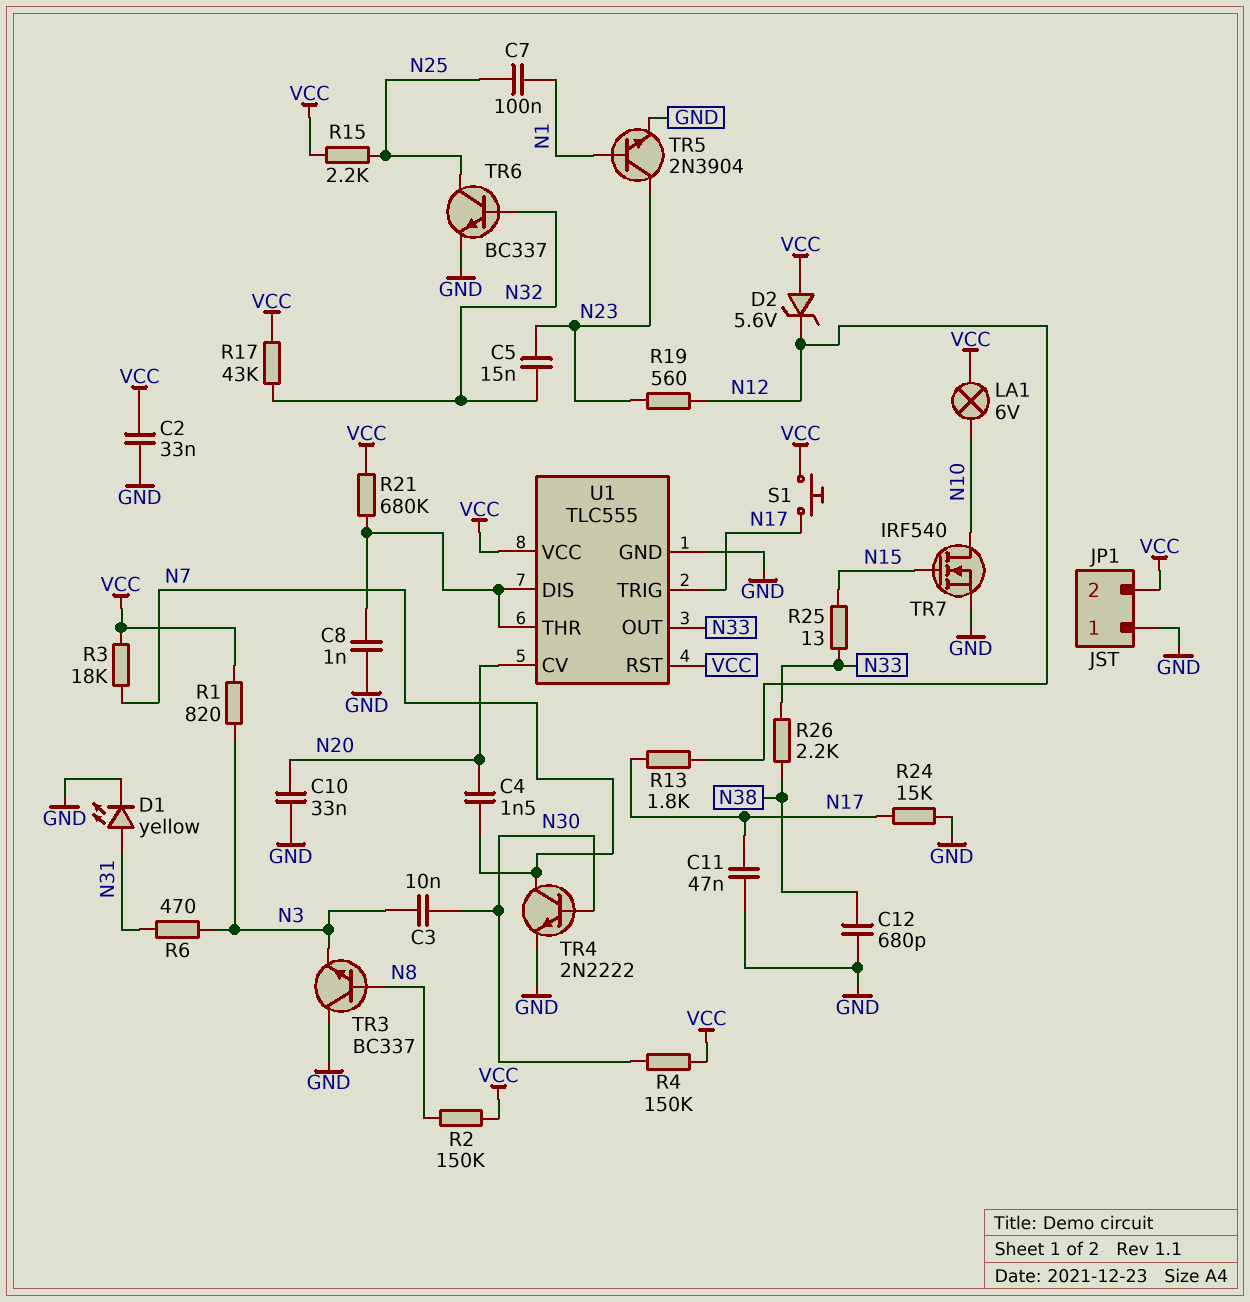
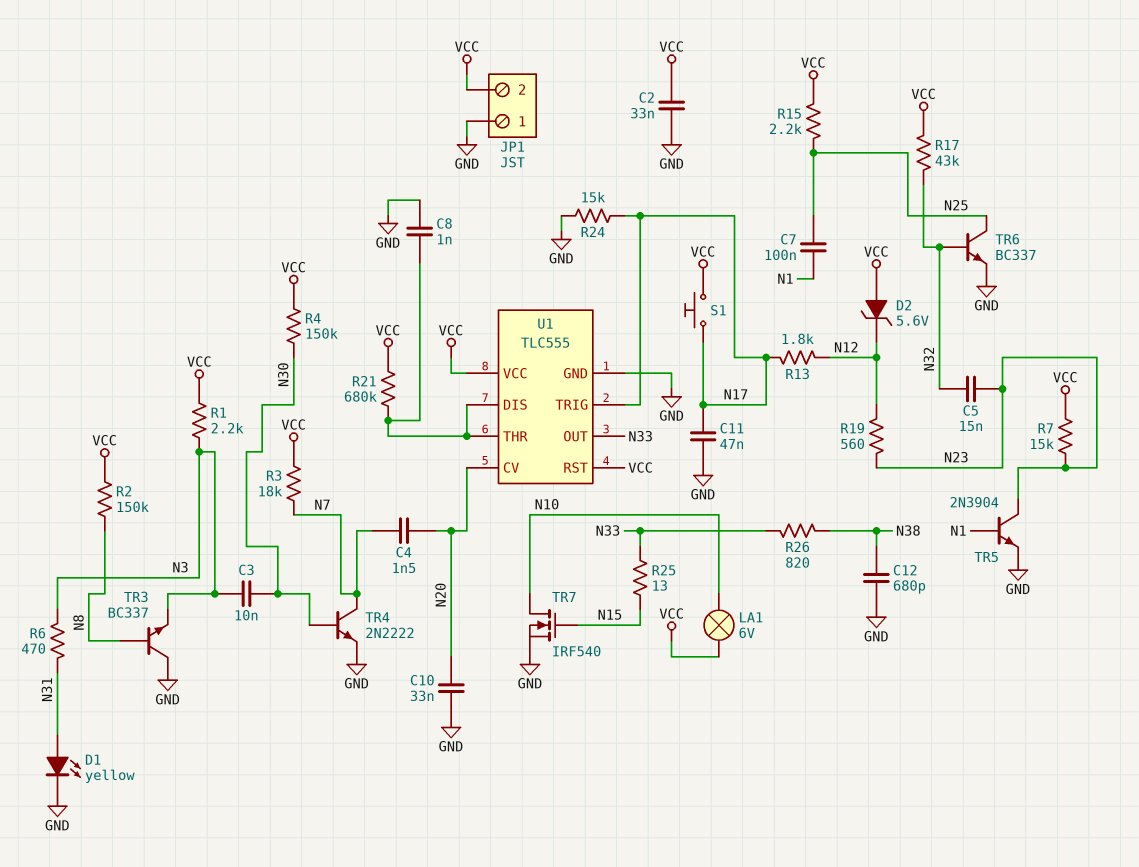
R1: 820 (N3, VCC) -> 2.2k (N3, VCC)
R7: none -> 15k (N23, VCC)
R26: 2.2k (N33, N38) -> 820 (N33, N38)

